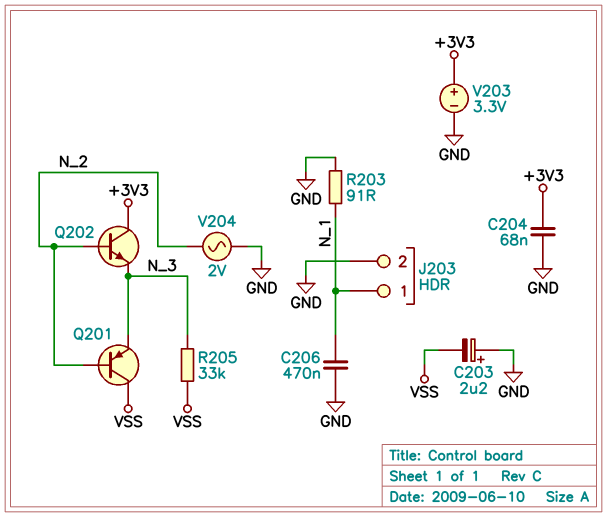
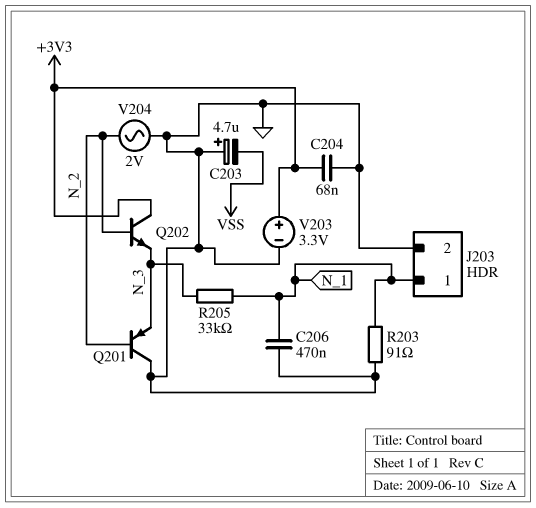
C203: 2.2uF (plus GND, minus VSS) -> 4.7uF (plus GND, minus VSS)
Q201: PNP (B N_2, C VSS, E N_3) -> PNP (B N_2, C GND, E N_3)
R205: 33k (N_3, VSS) -> 33k (N_1, N_3)

